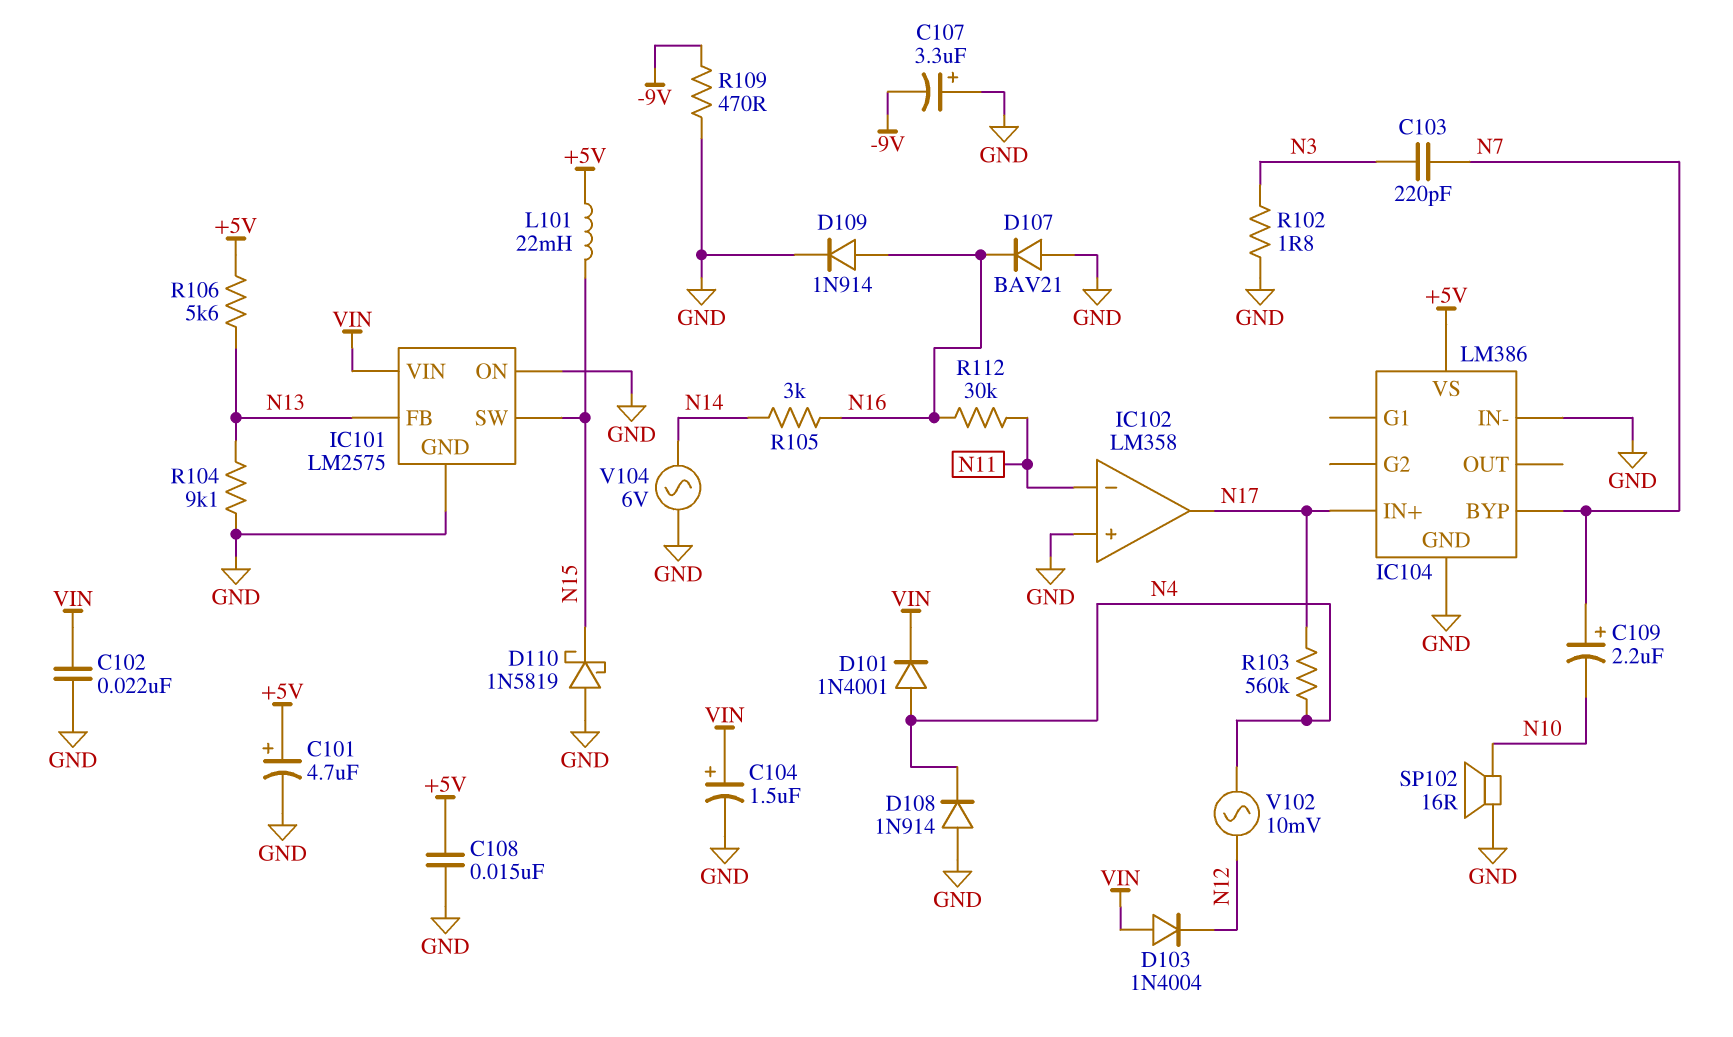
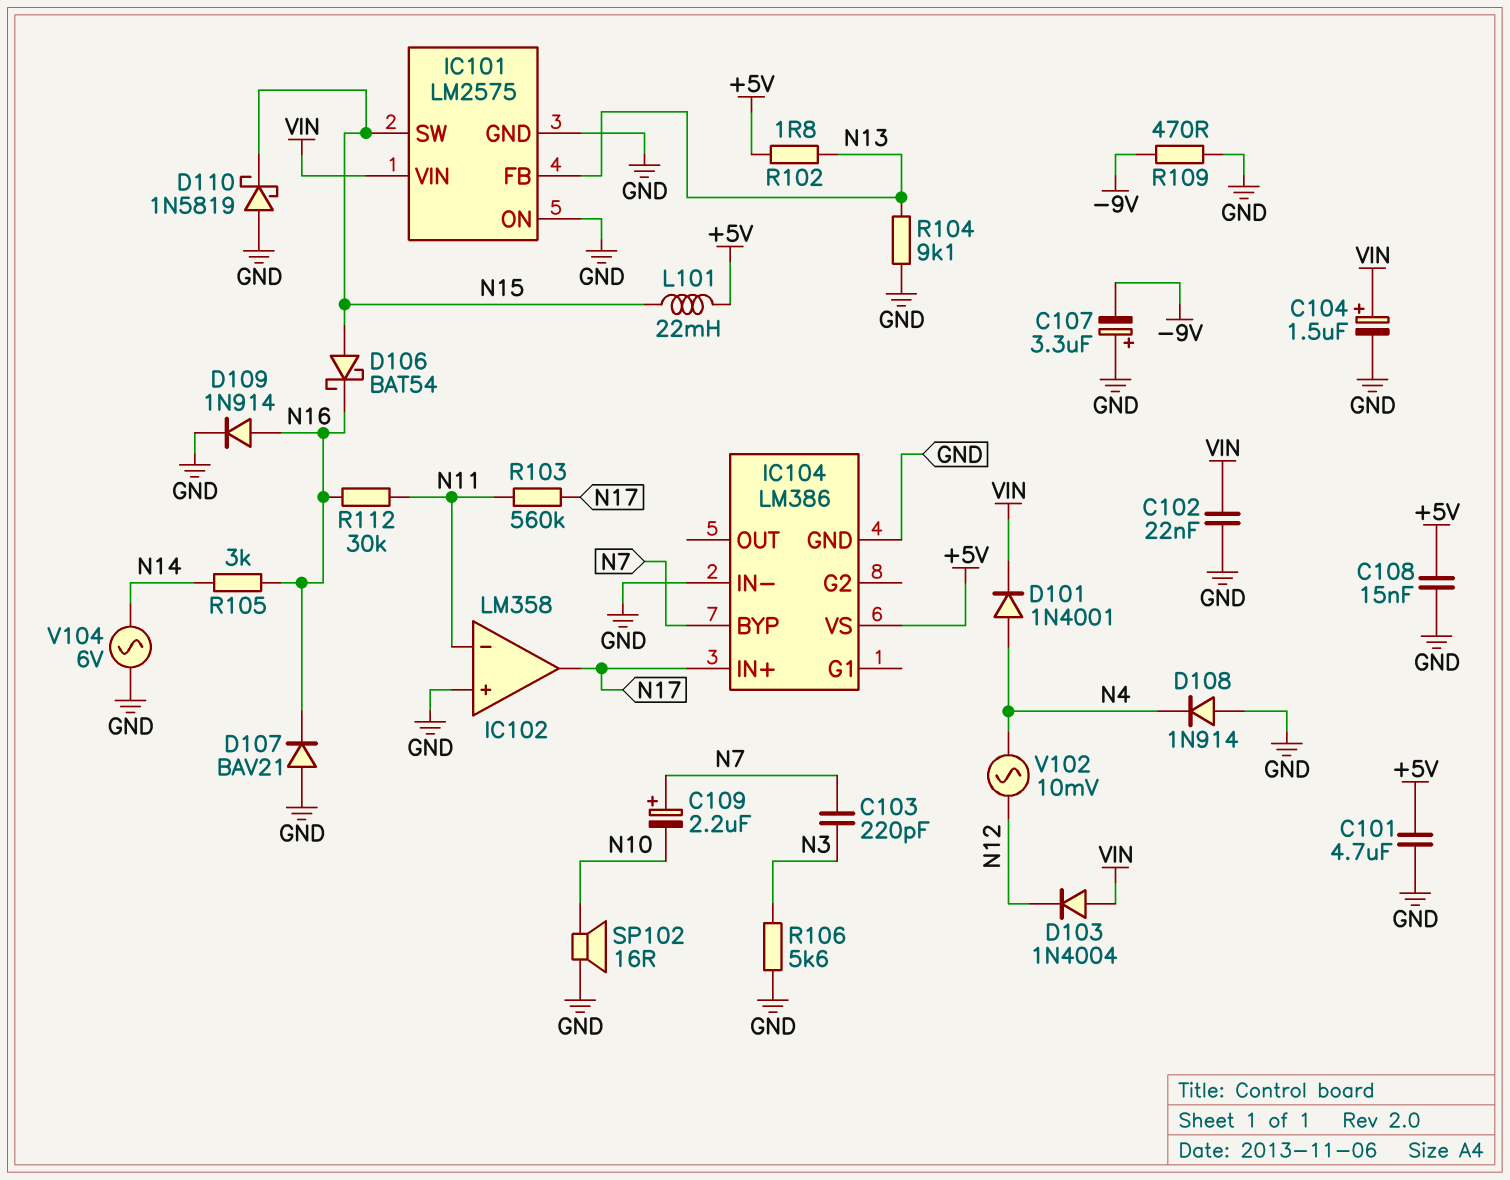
C101: 4.7uF (plus +5V, minus GND) -> 4.7uF (+5V, GND)
D106: none -> schottky BAT54 (A N15, K N16)
R102: 1.8 (GND, N3) -> 1.8 (+5V, N13)
R103: 560k (N4, N17) -> 560k (N11, N17)
R106: 5.6k (+5V, N13) -> 5.6k (GND, N3)

